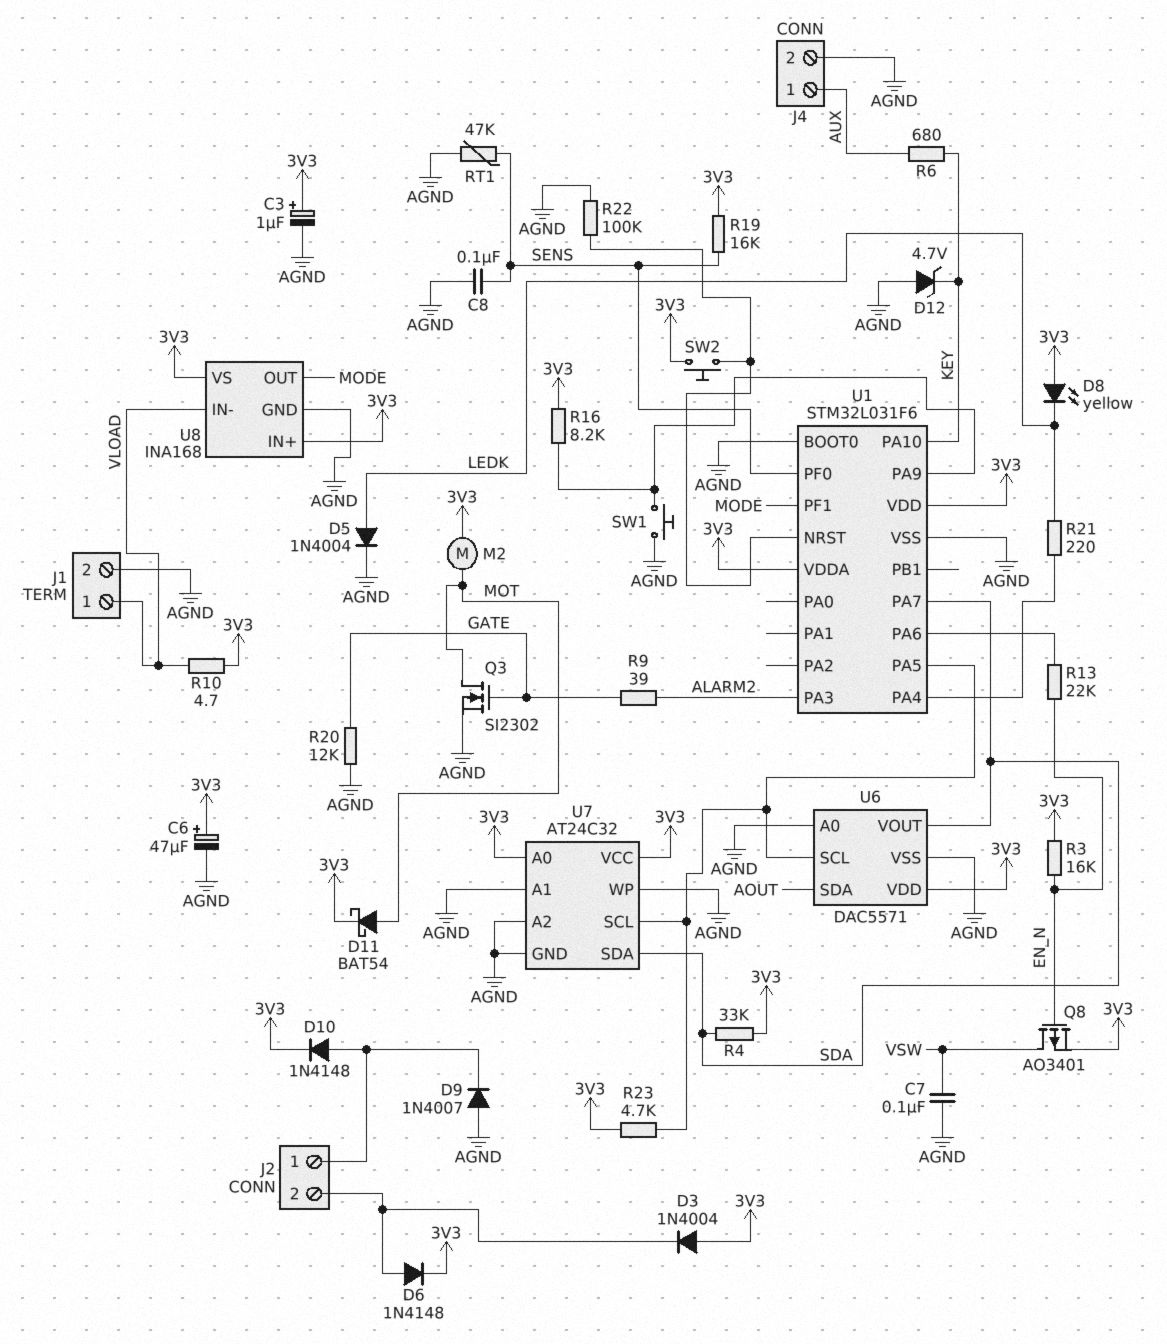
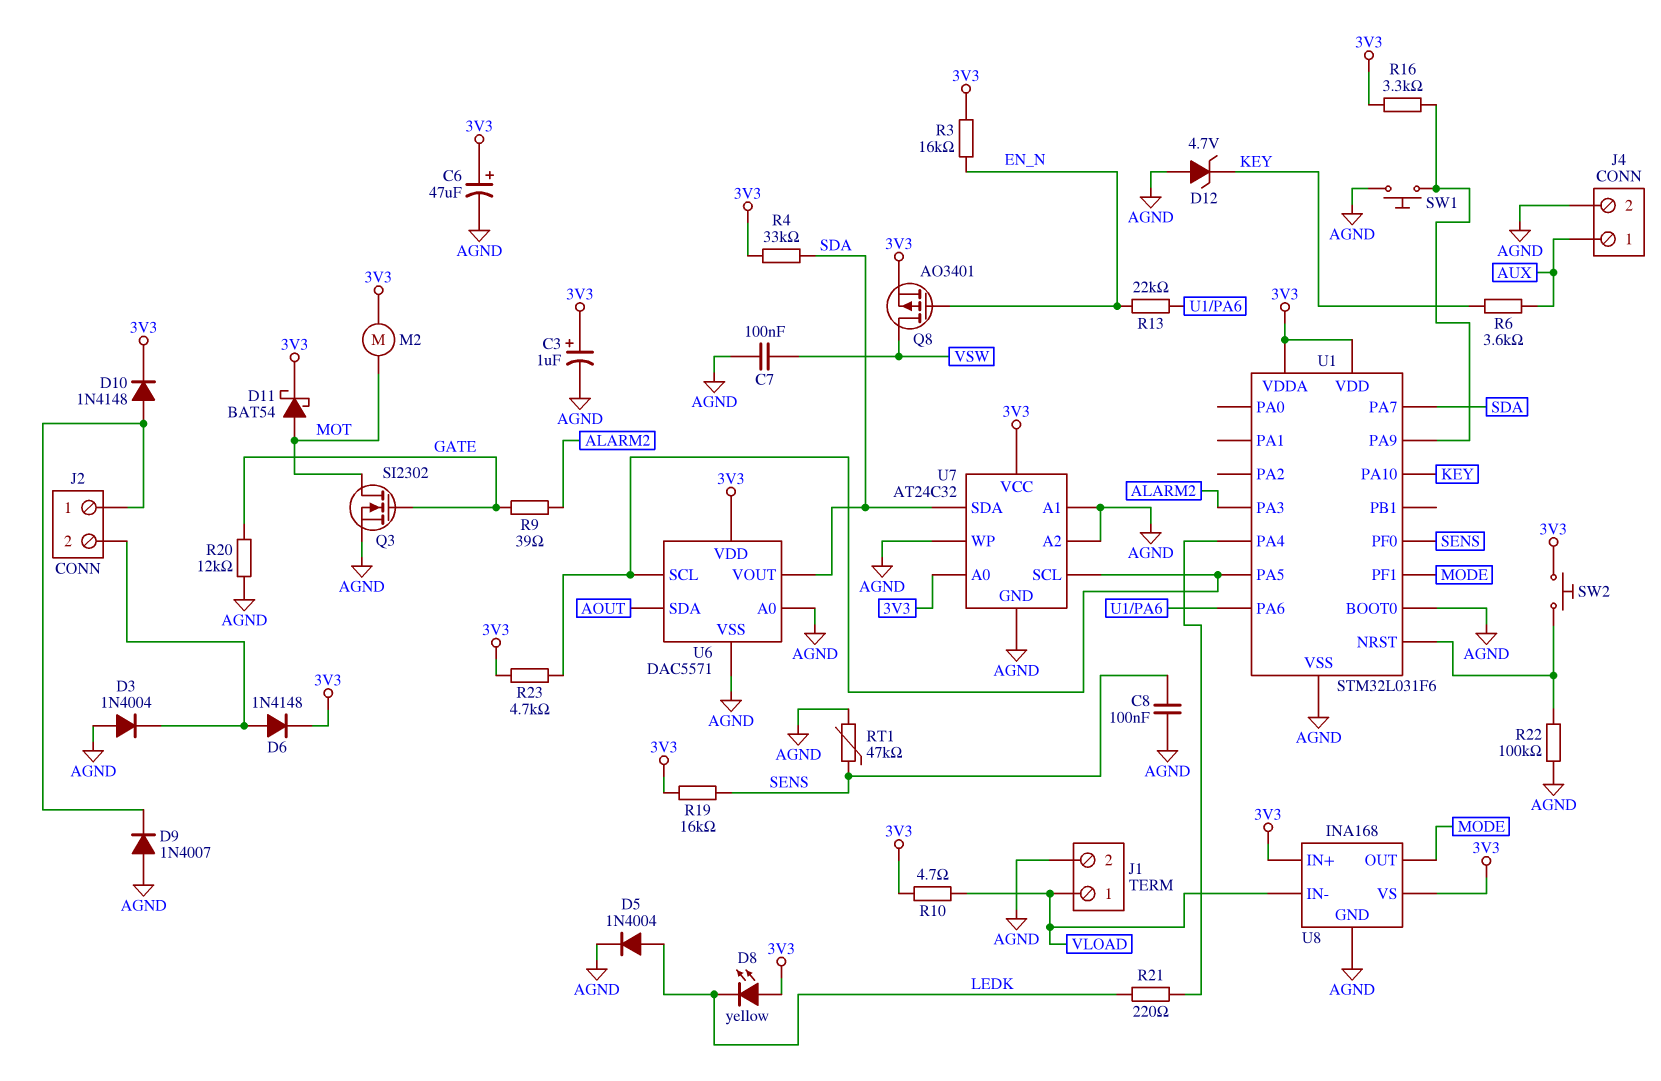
D3: diode 1N4004 (A 3V3, K J2/2) -> diode 1N4004 (A AGND, K J2/2)
R6: 680 (AUX, KEY) -> 3.6k (AUX, KEY)
R16: 8.2k (3V3, U1/PA9) -> 3.3k (3V3, U1/PA9)

